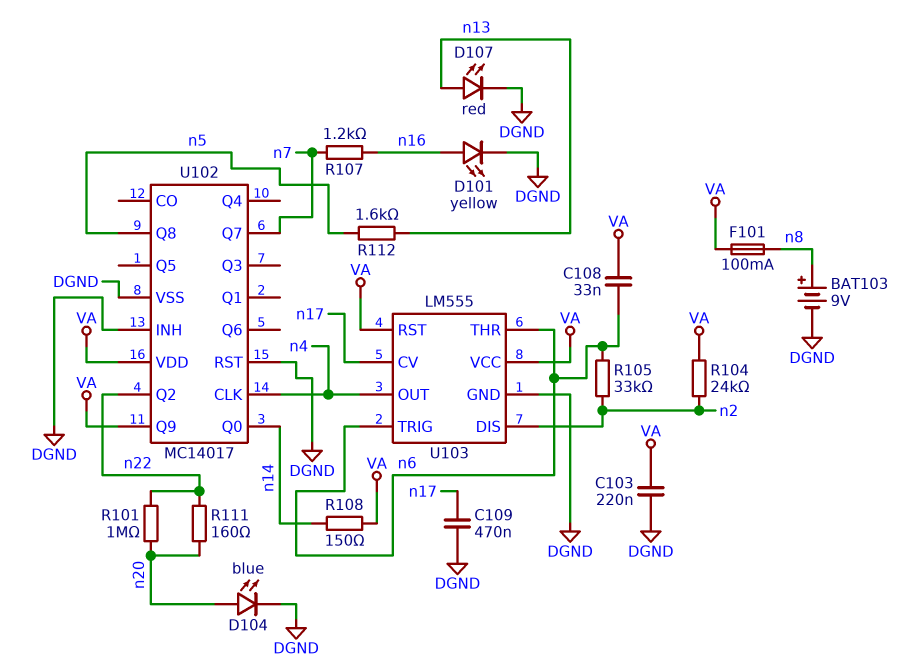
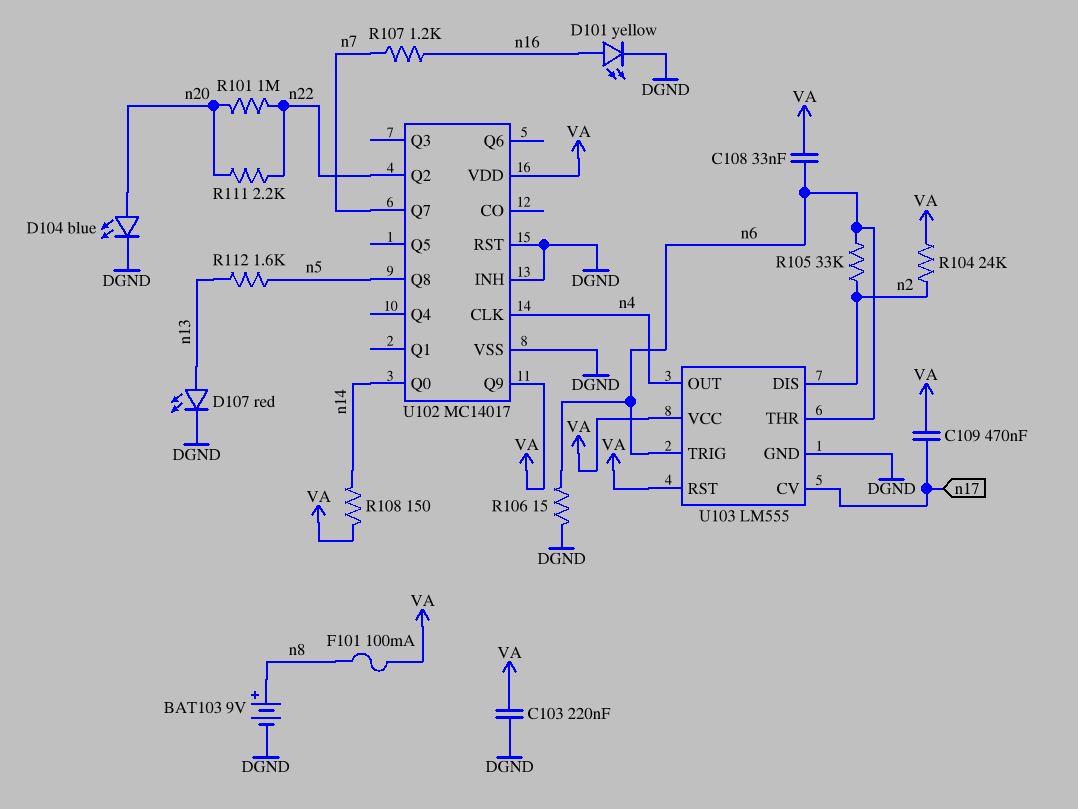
C109: 470nF (DGND, n17) -> 470nF (VA, n17)
R106: none -> 15 (DGND, n6)
R111: 160 (n20, n22) -> 2.2k (n20, n22)

